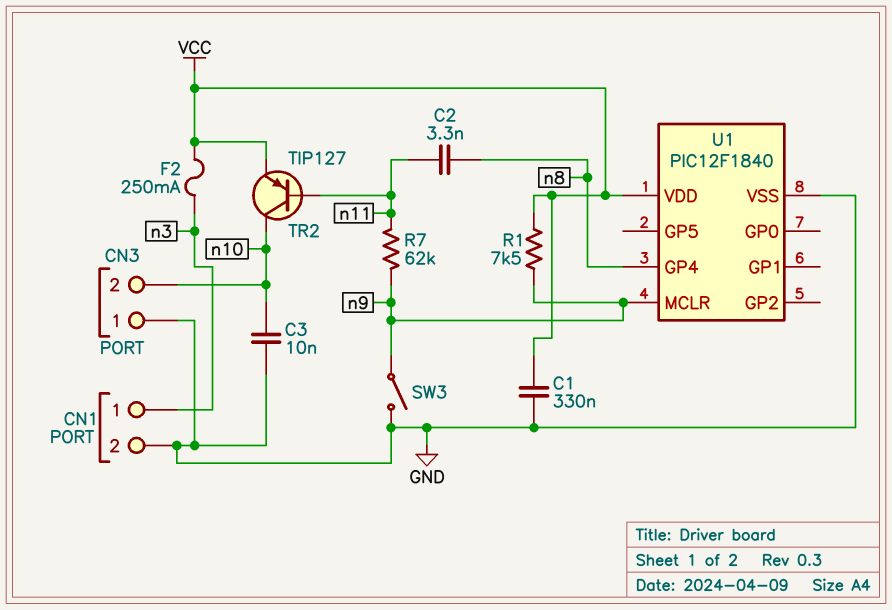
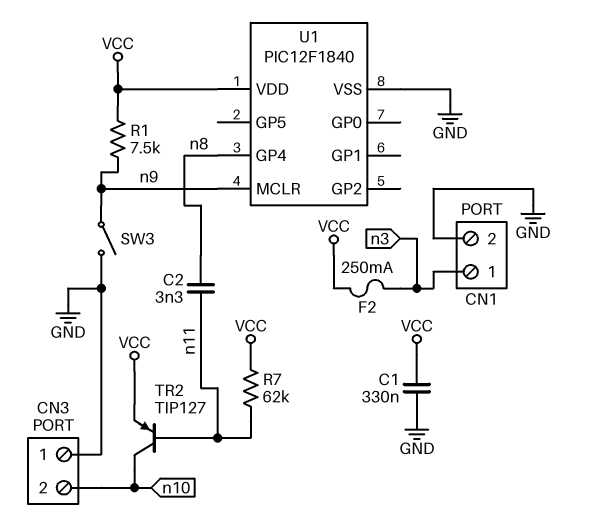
C3: 10nF (GND, n10) -> none
R7: 62k (n9, n11) -> 62k (VCC, n11)

